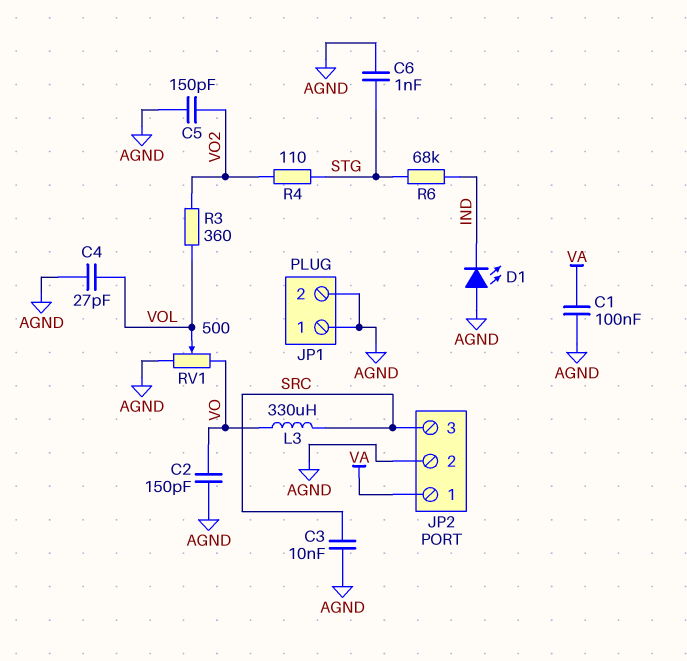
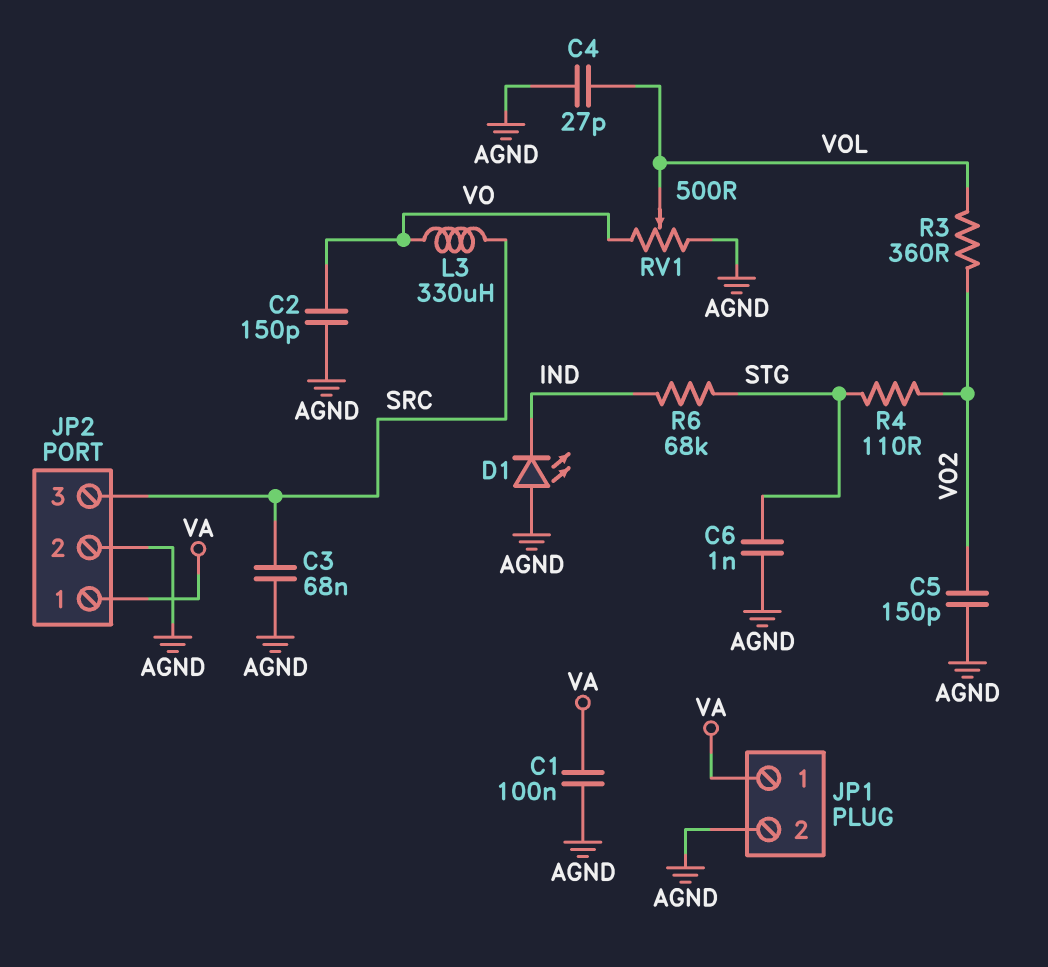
C3: 10nF (AGND, SRC) -> 68nF (AGND, SRC)
JP1 pin 1: AGND -> VA

